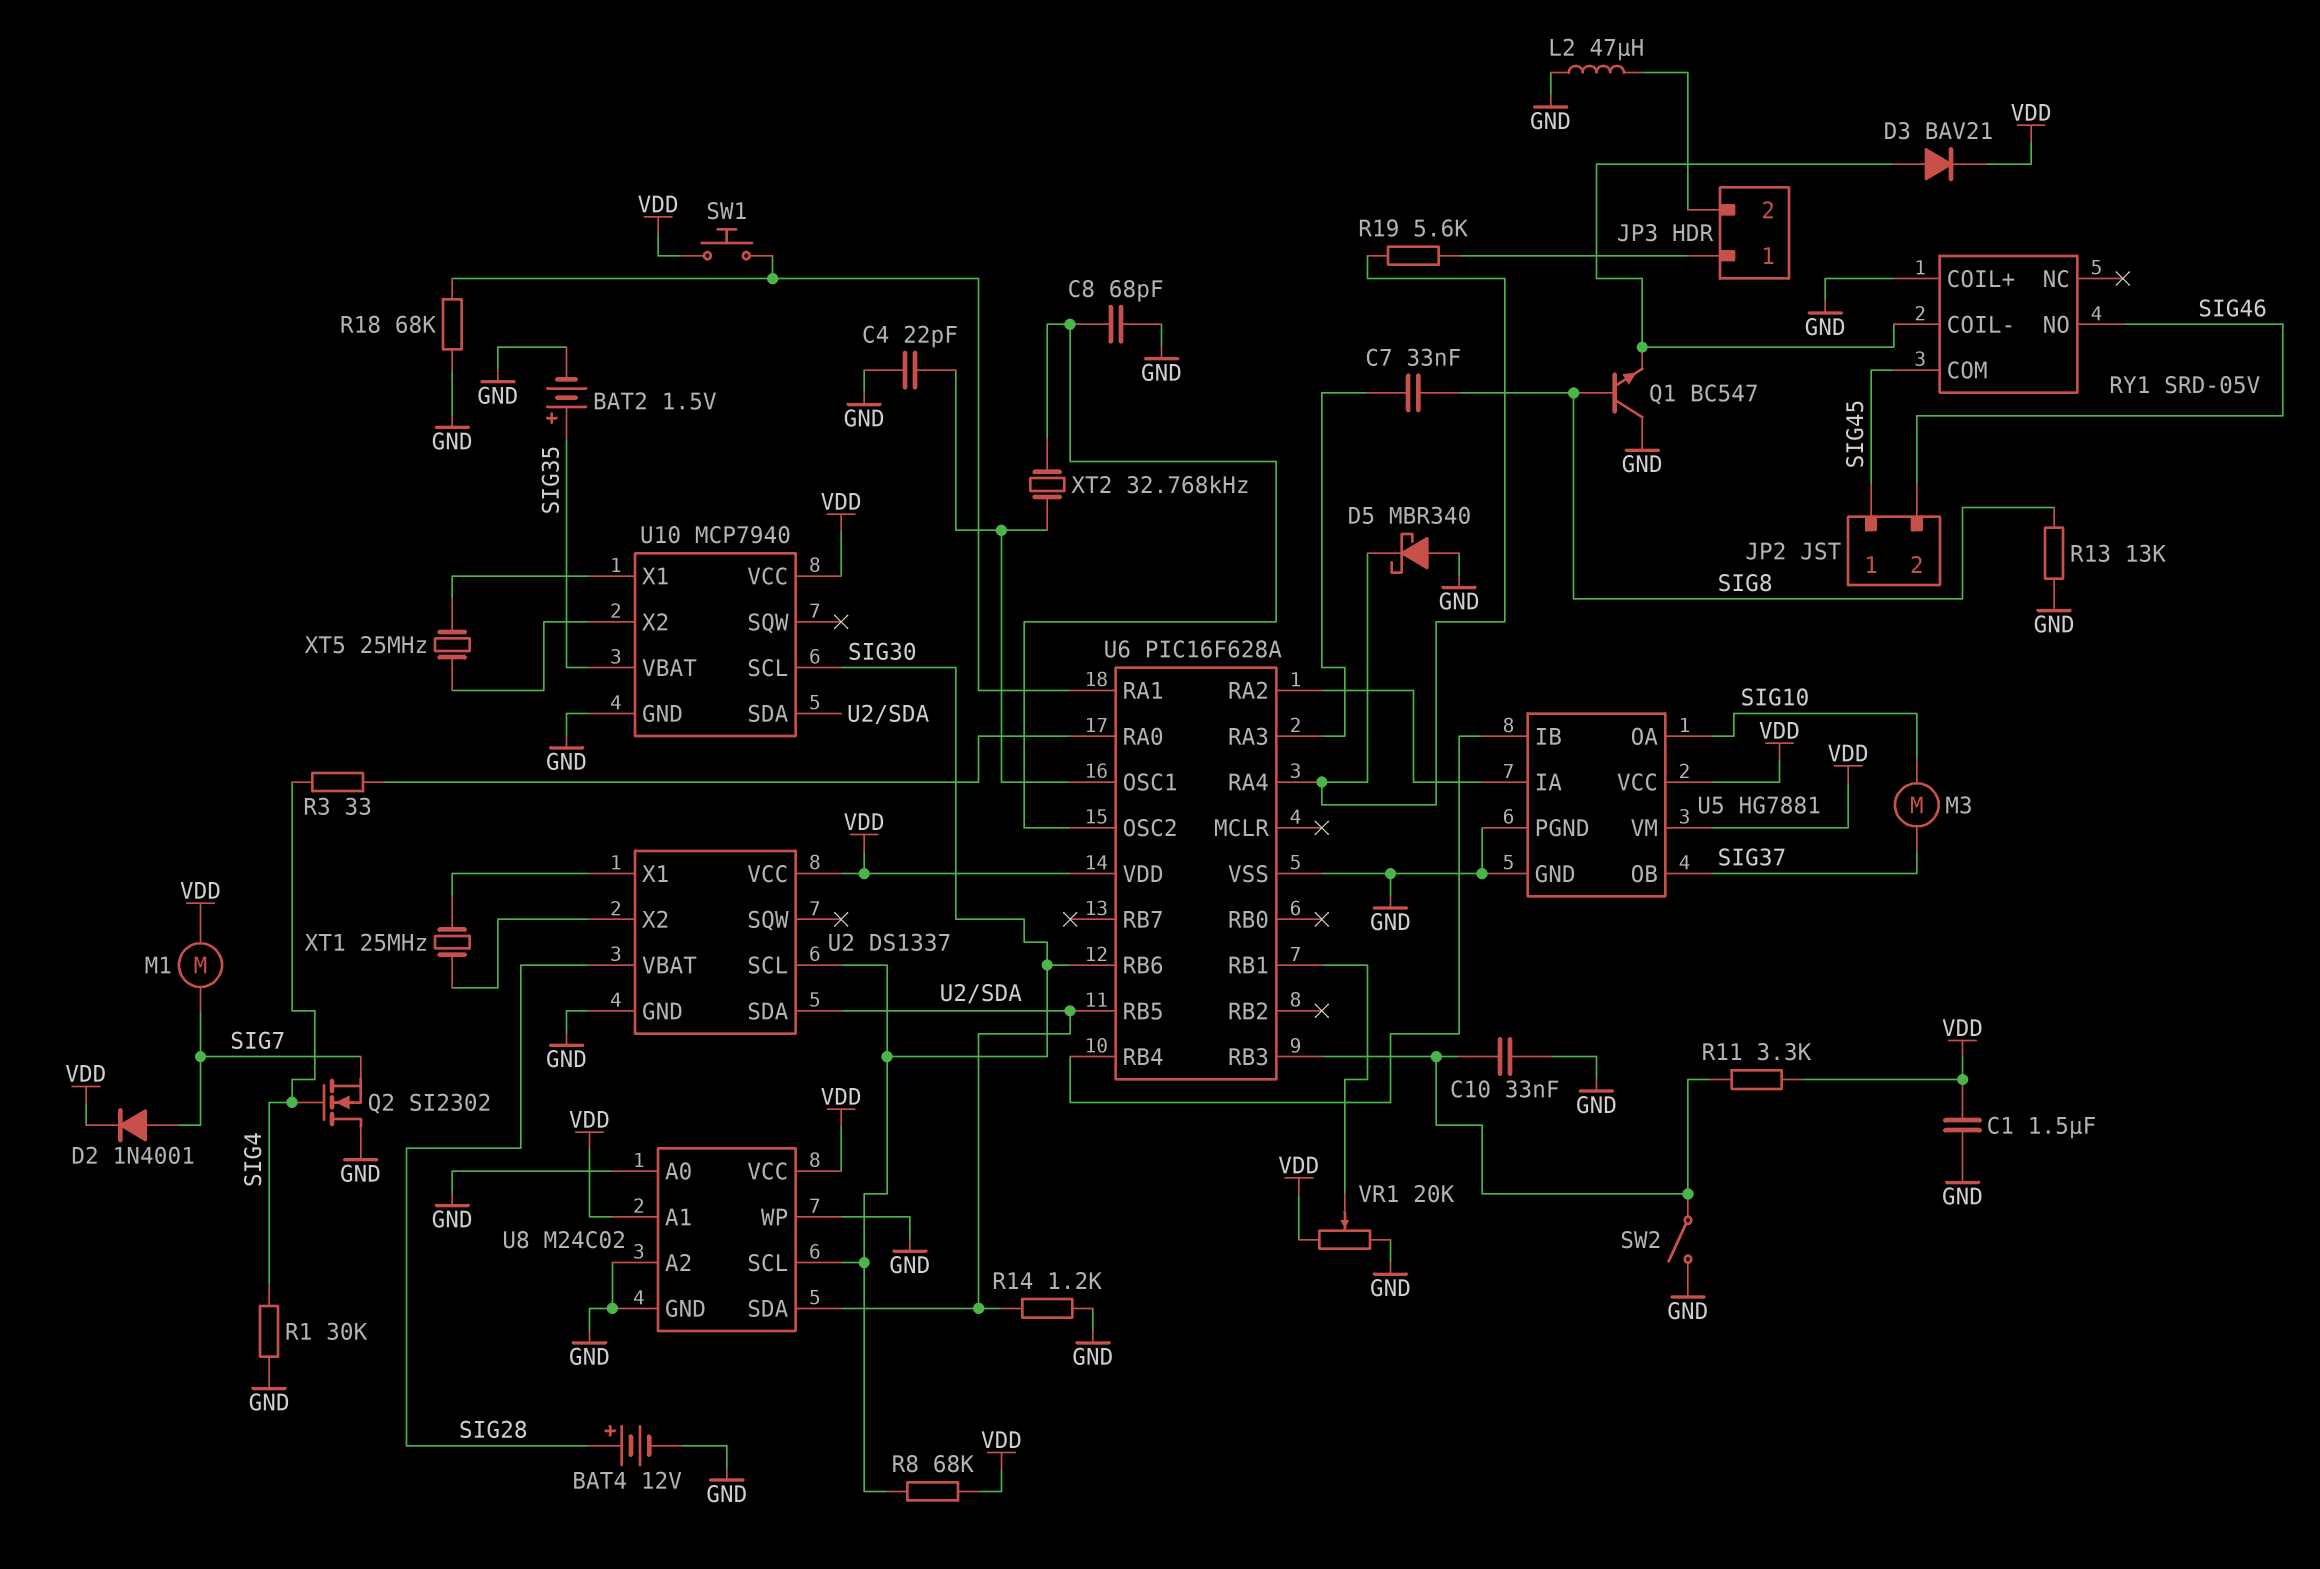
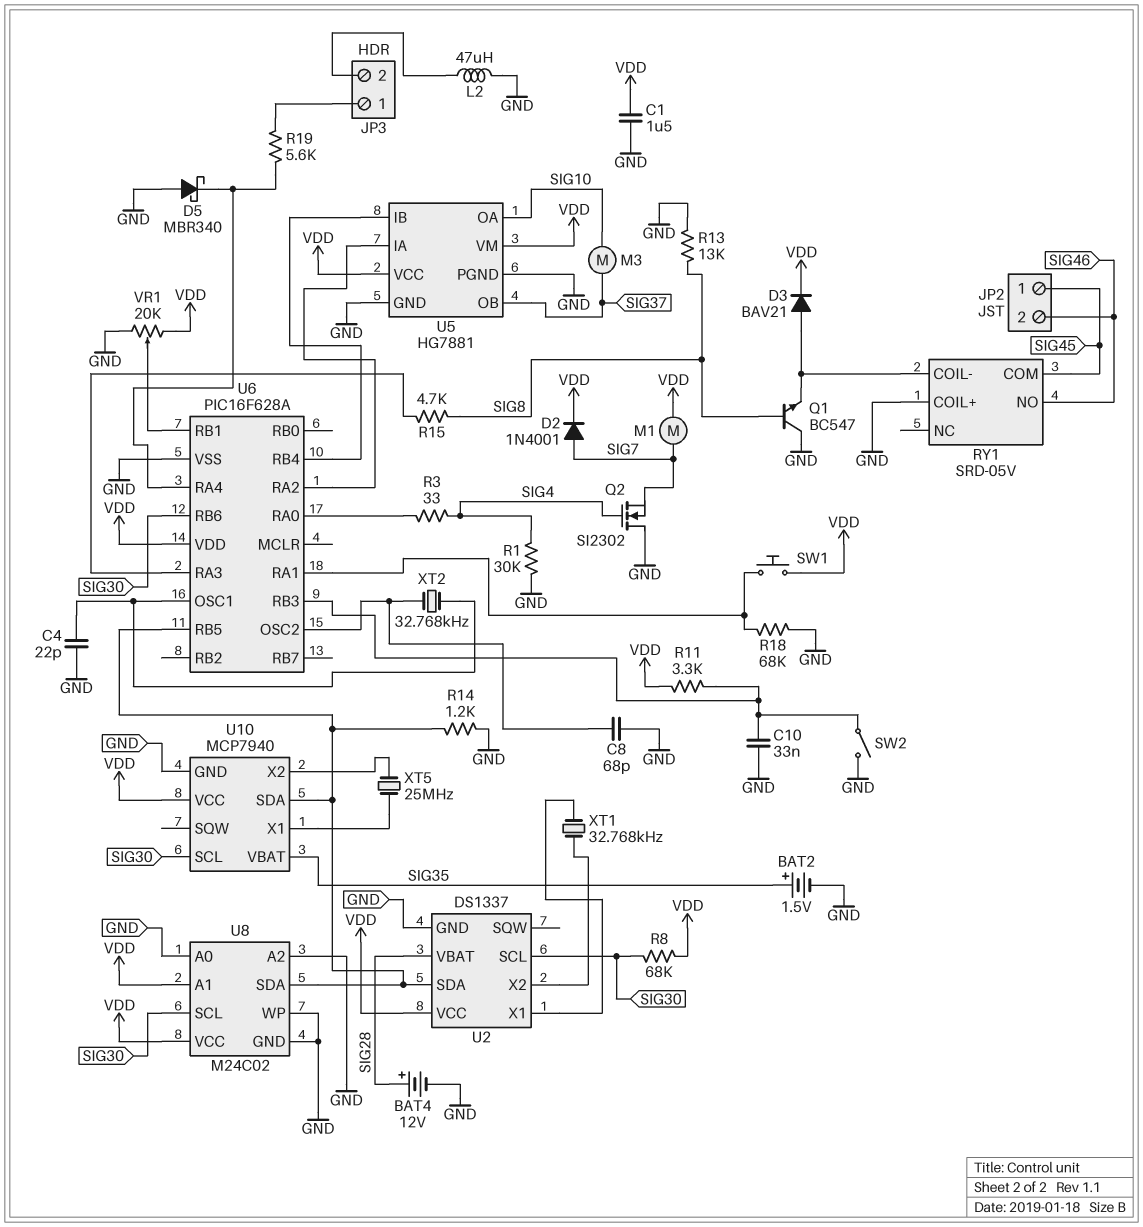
C7: 33nF (SIG8, U6/RA3) -> none
R15: none -> 4.7k (SIG8, U6/RA3)
XT1: 25MHz (U2/X1, U2/X2) -> 32.768kHz (U2/X1, U2/X2)

